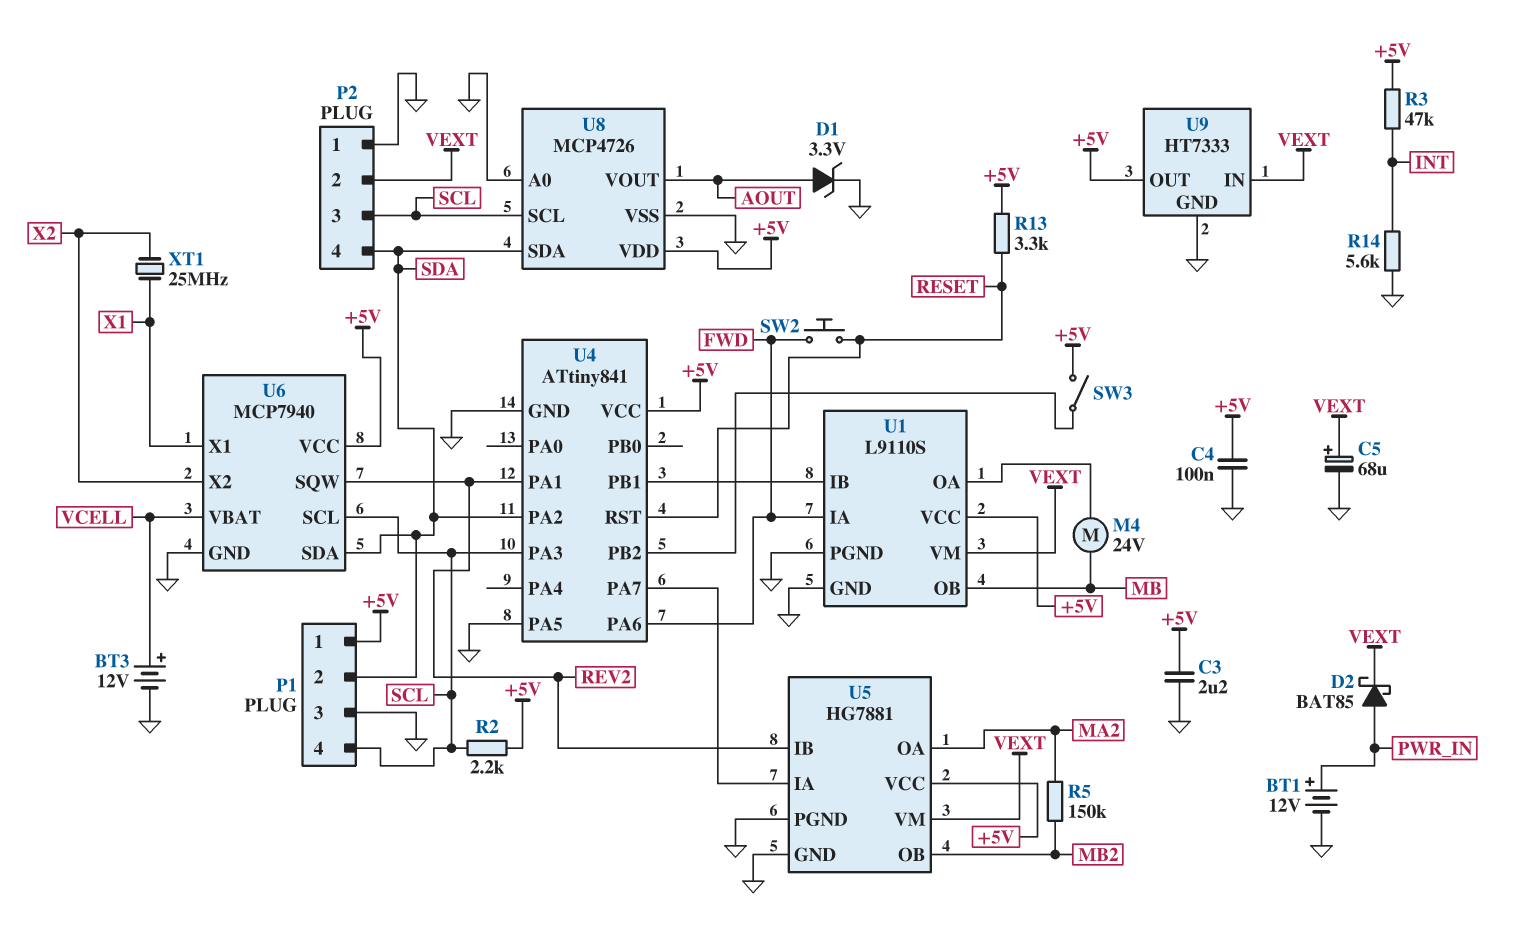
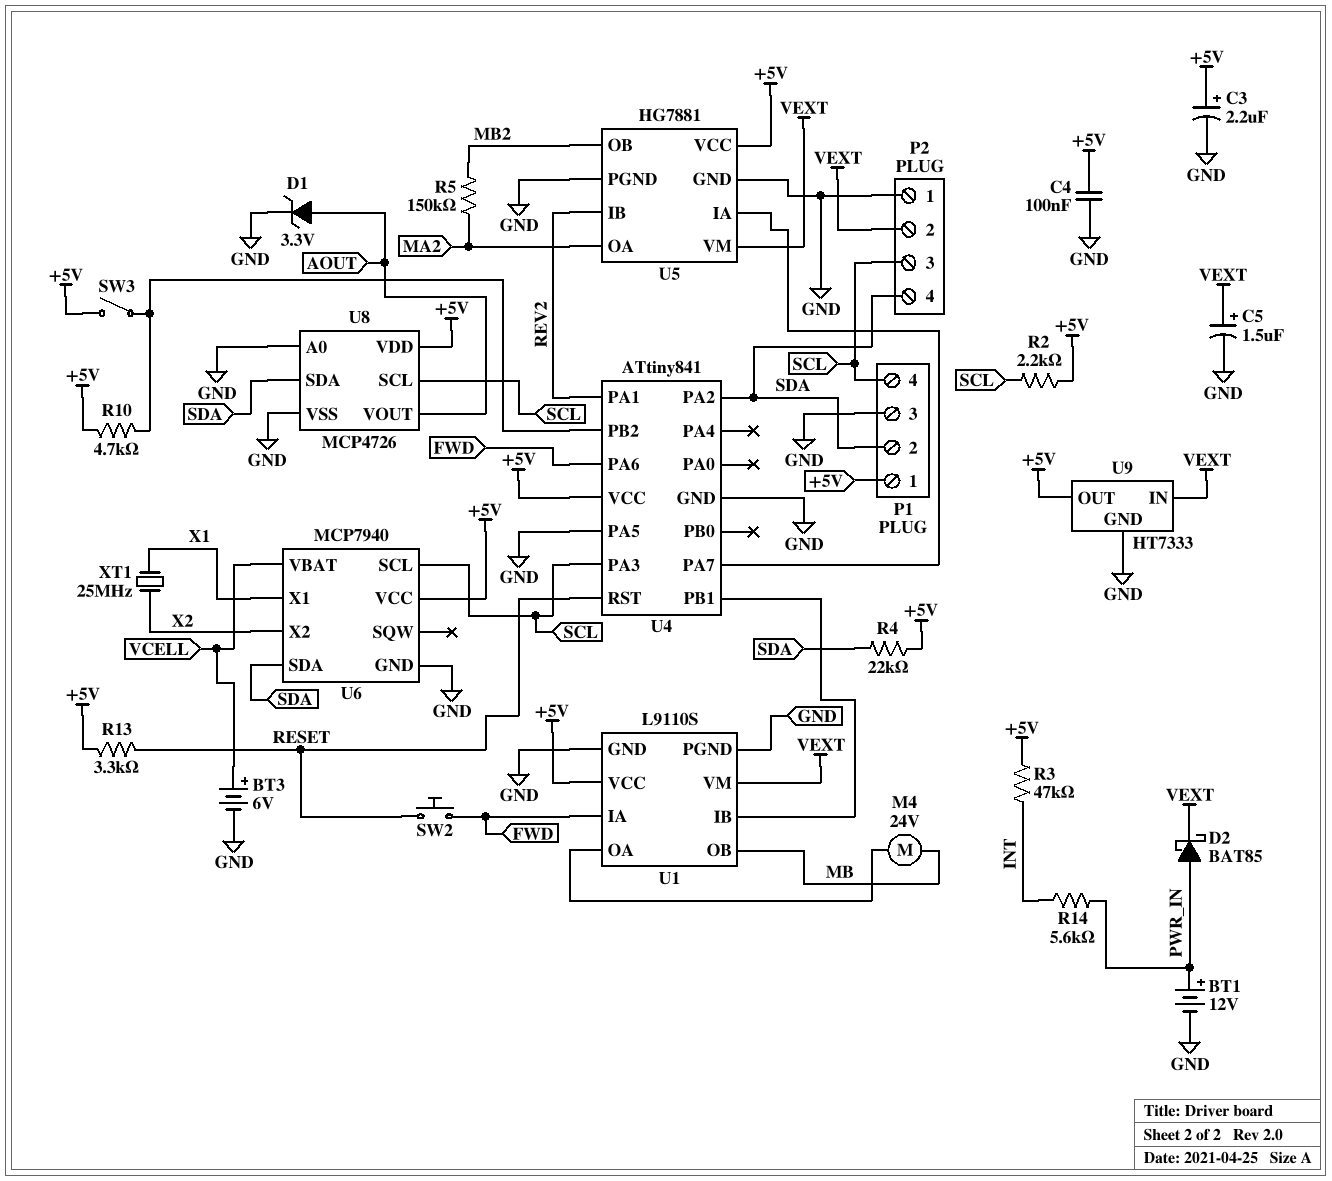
BT3: 12V (plus VCELL, minus GND) -> 6V (plus VCELL, minus GND)
C3: 2.2uF (+5V, GND) -> 2.2uF (plus +5V, minus GND)
C5: 68uF (plus VEXT, minus GND) -> 1.5uF (plus VEXT, minus GND)
R4: none -> 22k (+5V, SDA)
R10: none -> 4.7k (+5V, U4/PB2)
R14: 5.6k (GND, INT) -> 5.6k (INT, PWR_IN)
U6 pin SQW: REV2 -> none

